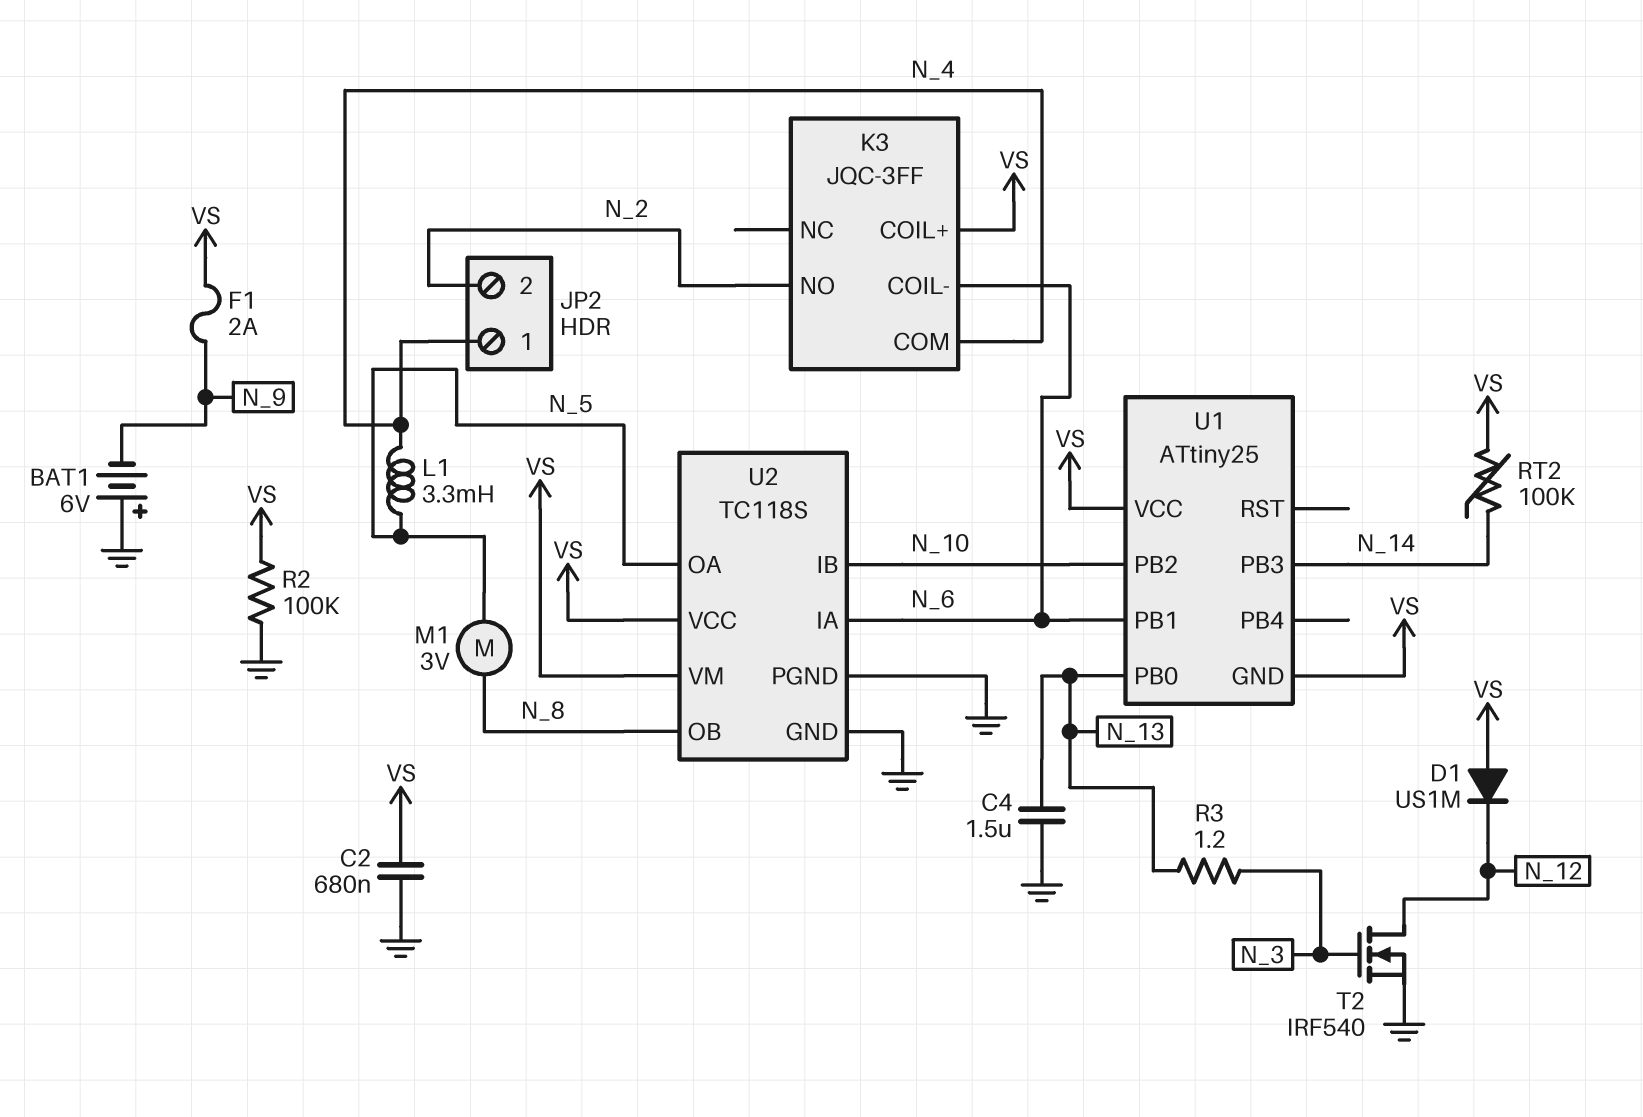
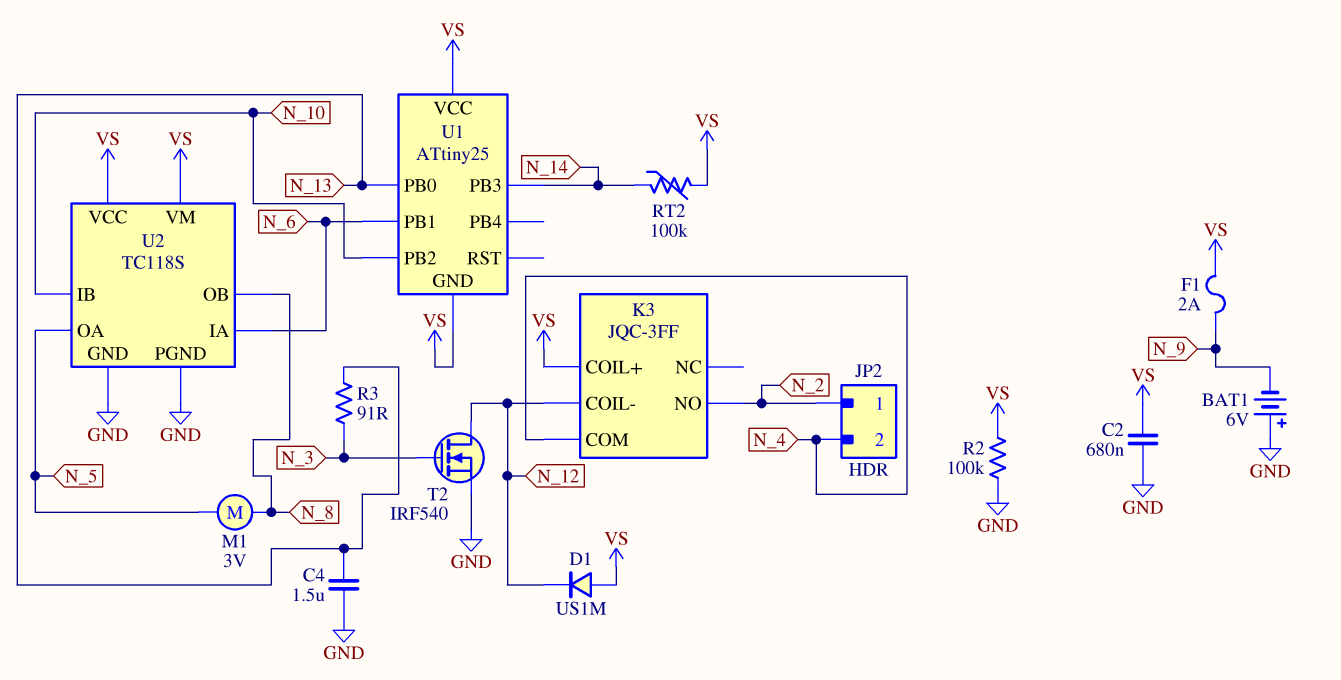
JP2 pin 1: N_4 -> N_2
JP2 pin 2: N_2 -> N_4
K3 pin COIL-: N_6 -> N_12
L1: 3.3mH (N_4, N_5) -> none
R3: 1.2 (N_3, N_13) -> 91 (N_3, N_13)

